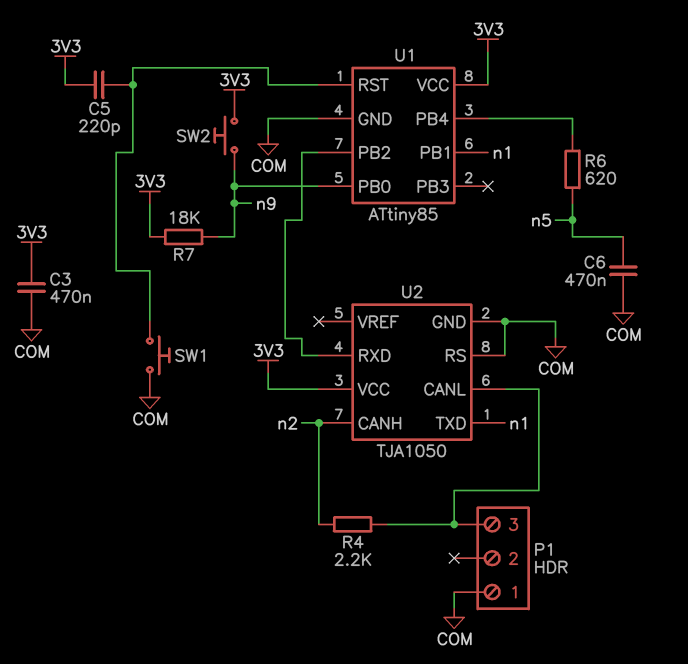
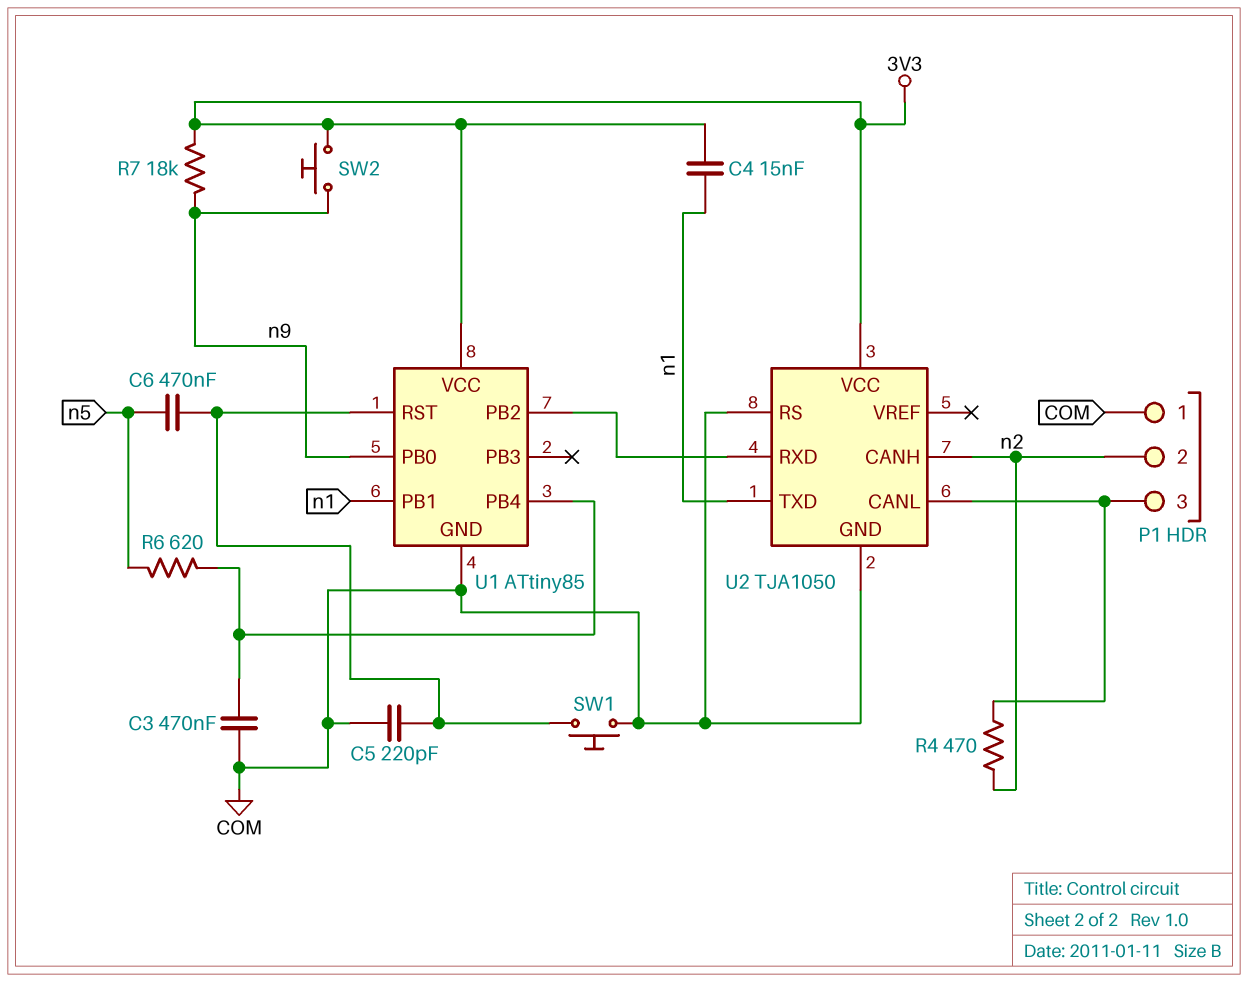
C3: 470nF (3V3, COM) -> 470nF (COM, U1/PB4)
C4: none -> 15nF (3V3, n1)
C5: 220pF (3V3, U1/RST) -> 220pF (COM, U1/RST)
C6: 470nF (COM, n5) -> 470nF (U1/RST, n5)
P1 pin 2: none -> n2
R4: 2.2k (P1/3, n2) -> 470 (P1/3, n2)

